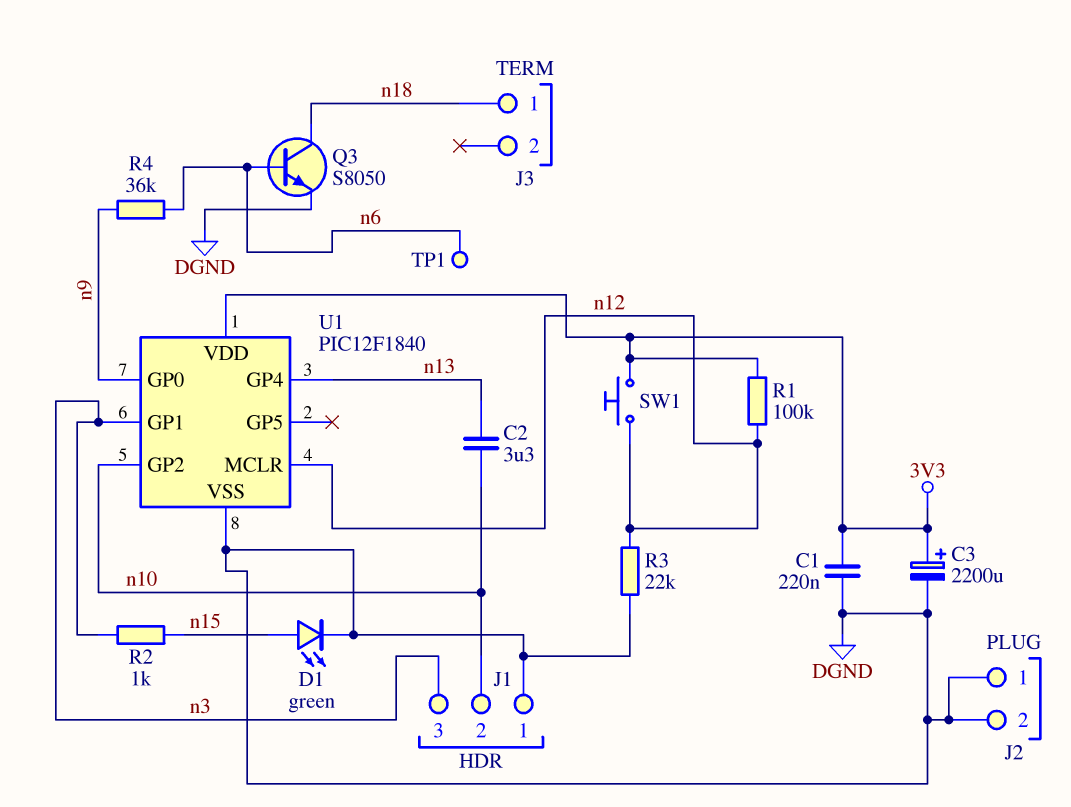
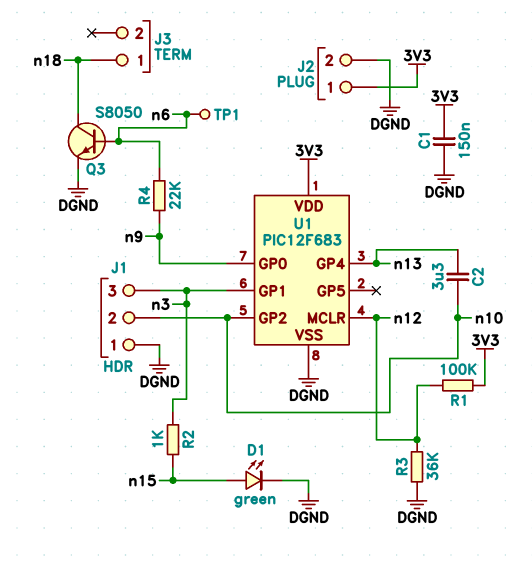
C1: 220nF (3V3, DGND) -> 150nF (3V3, DGND)
C3: 2200uF (plus 3V3, minus DGND) -> none
J2 pin 1: DGND -> 3V3
R3: 22k (DGND, n12) -> 36k (DGND, n12)
R4: 36k (n6, n9) -> 22k (n6, n9)
SW1: button (3V3, n12) -> none
U1: PIC12F1840 -> PIC12F683

